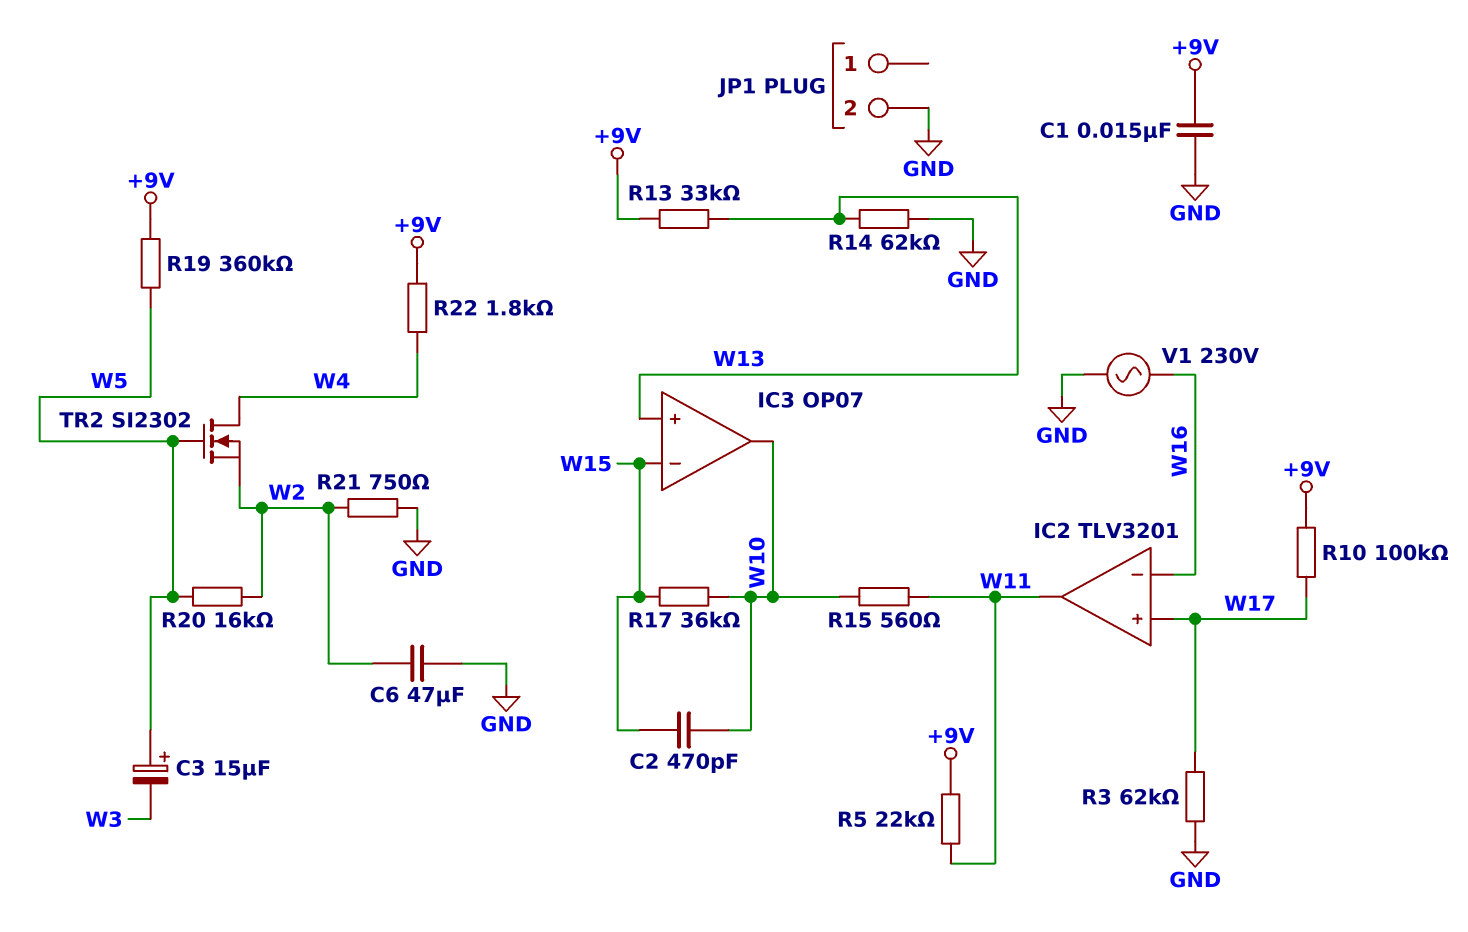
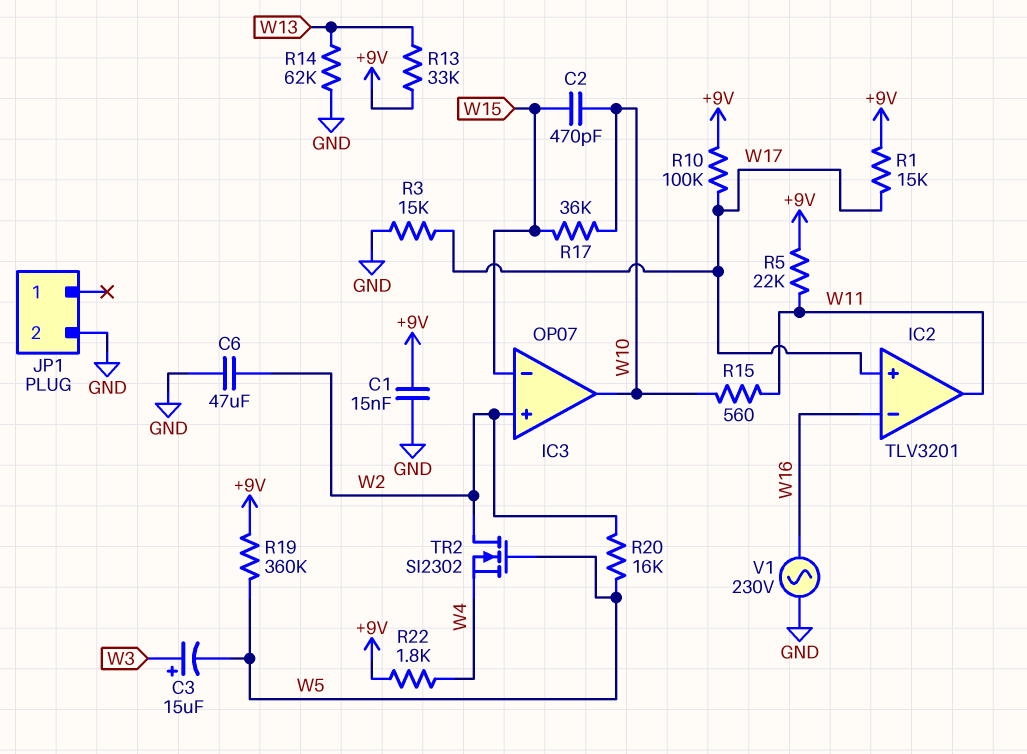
C3: 15uF (plus W5, minus W3) -> 15uF (plus W3, minus W5)
IC3 pin in+: W13 -> W2
R1: none -> 15k (+9V, W17)
R3: 62k (GND, W17) -> 15k (GND, W17)
R21: 750 (GND, W2) -> none
TR2: NMOS SI2302 (G W5, D W4, S W2) -> NMOS SI2302 (G W5, D W2, S W4)

